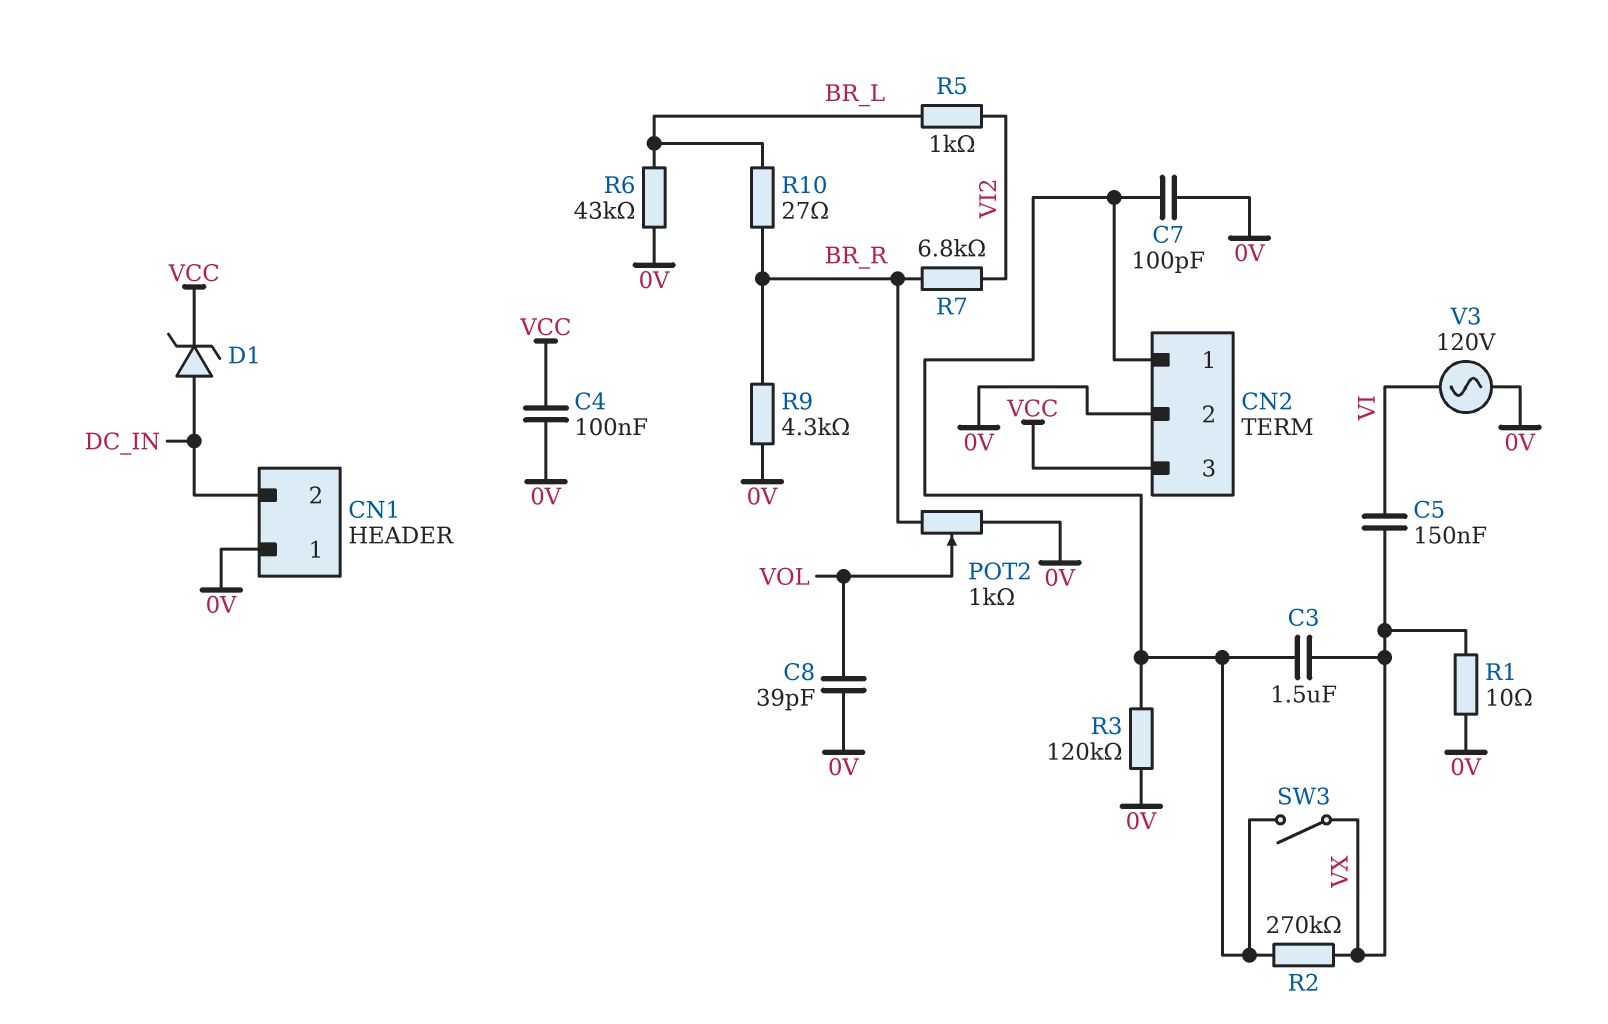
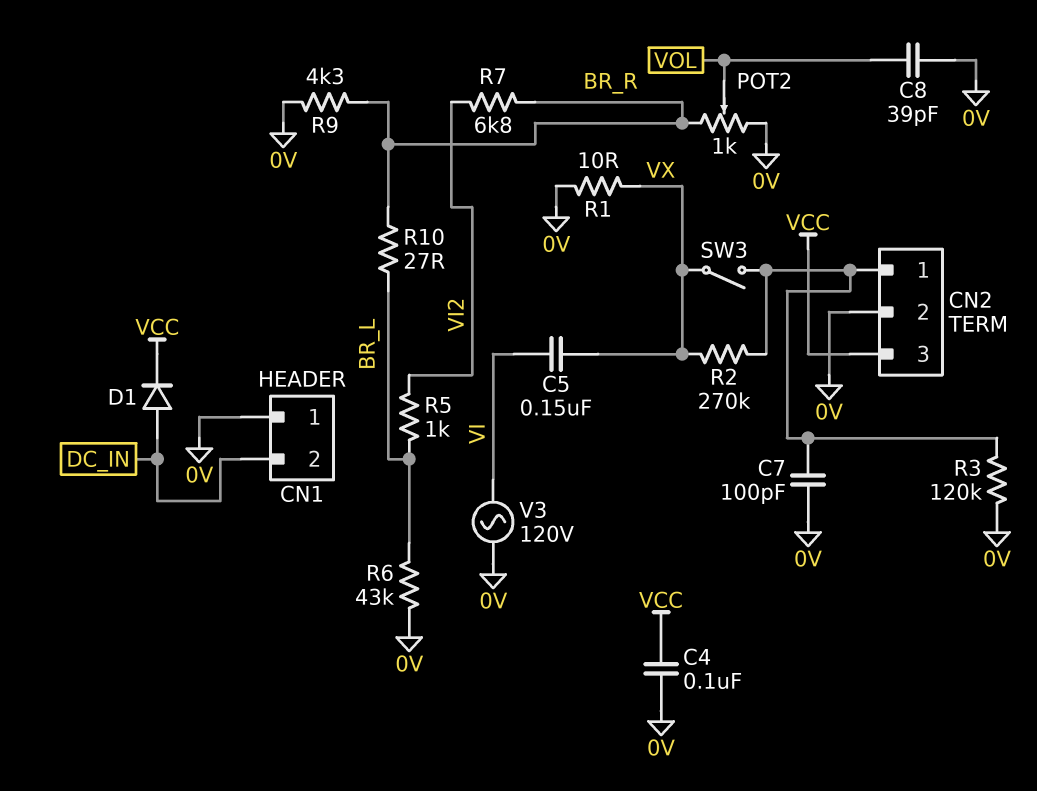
C3: 1.5uF (CN2/1, VX) -> none
D1: zener (A DC_IN, K VCC) -> diode (A DC_IN, K VCC)

